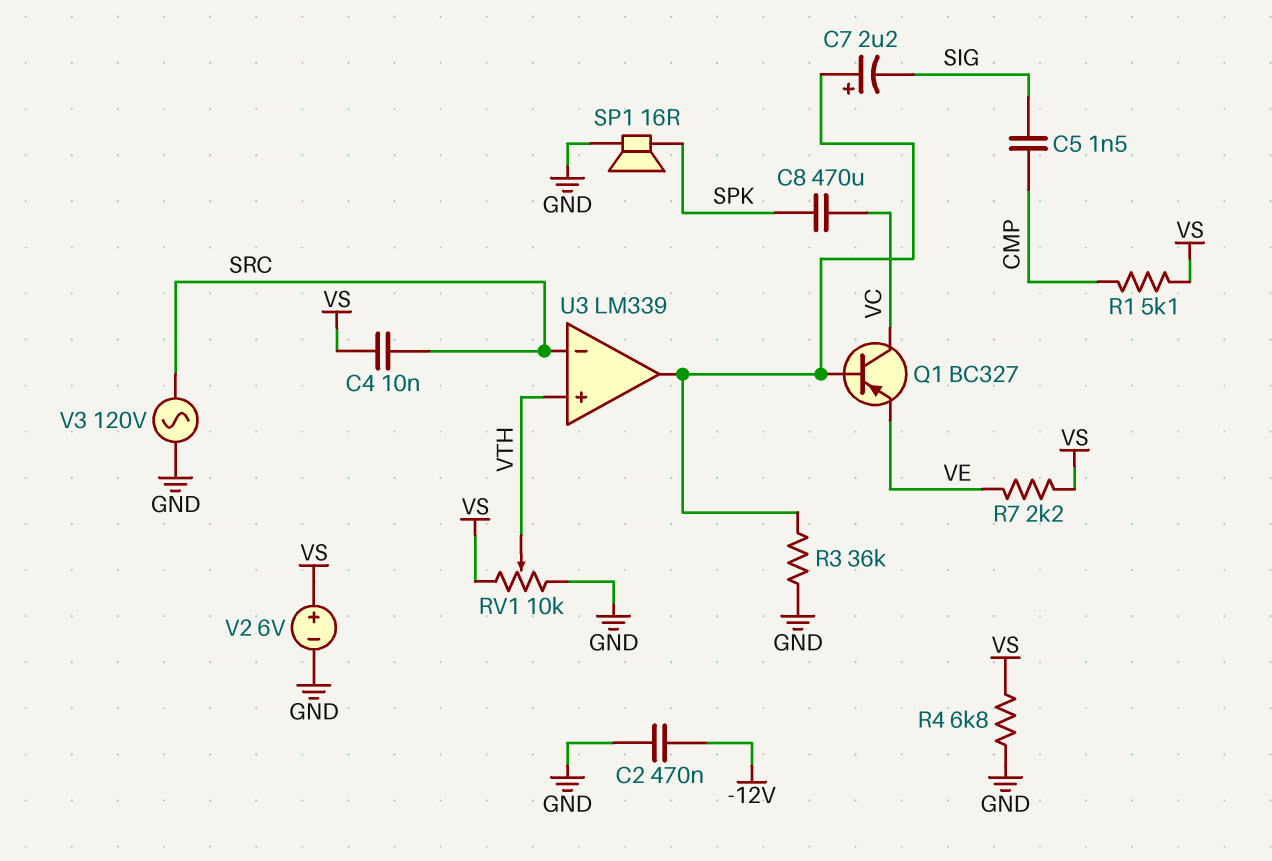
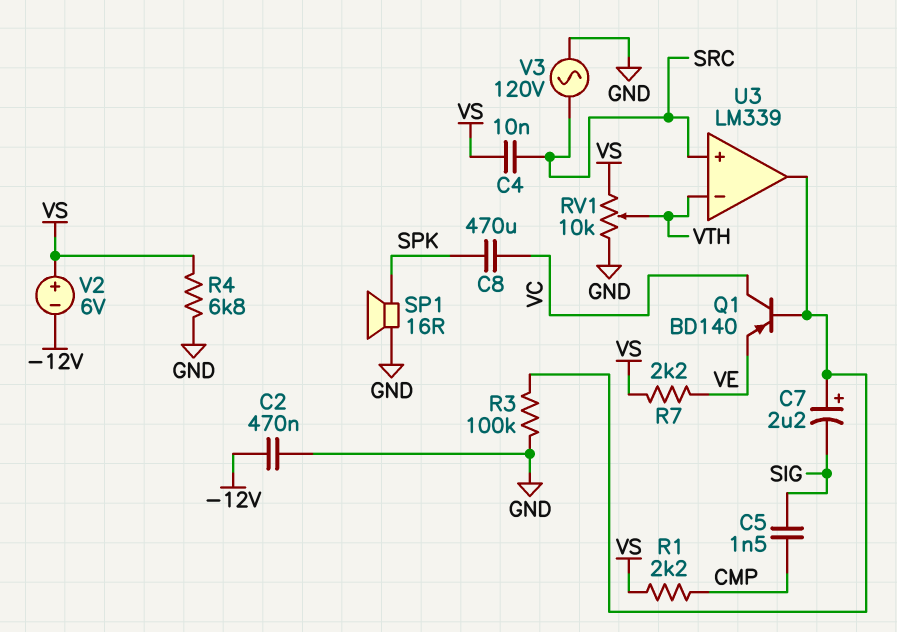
Q1: PNP BC327 (B U3/out, C VC, E VE) -> PNP BD140 (B U3/out, C VC, E VE)
R1: 5.1k (CMP, VS) -> 2.2k (CMP, VS)
R3: 36k (GND, U3/out) -> 100k (GND, U3/out)
U3 pin in+: VTH -> SRC
U3 pin in-: SRC -> VTH
V2: 6V (plus VS, minus GND) -> 6V (plus VS, minus -12V)

